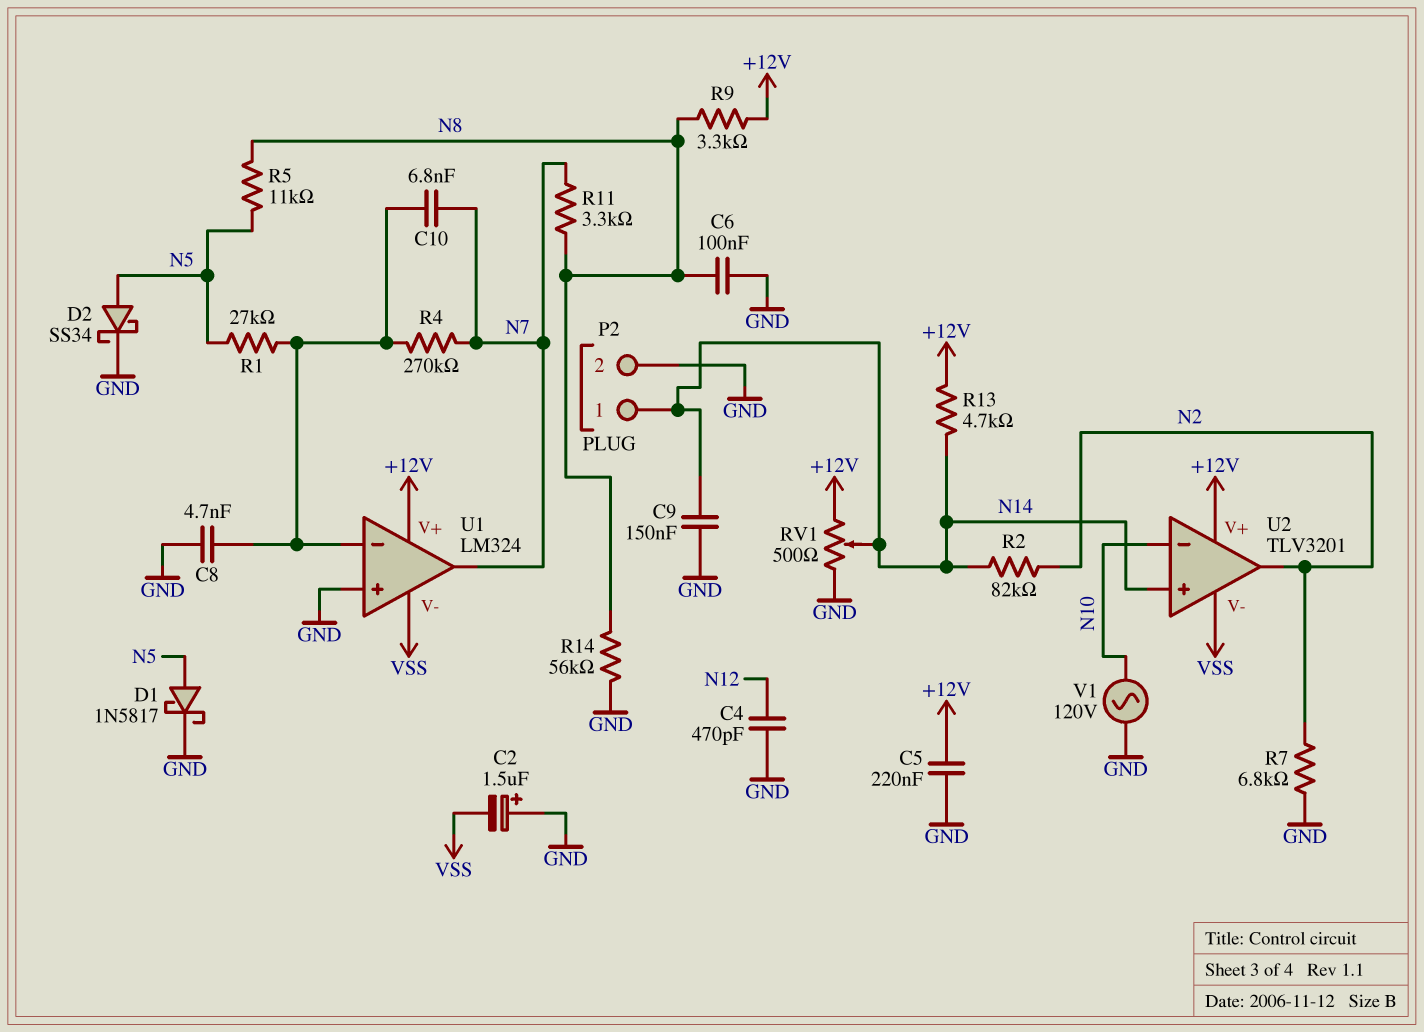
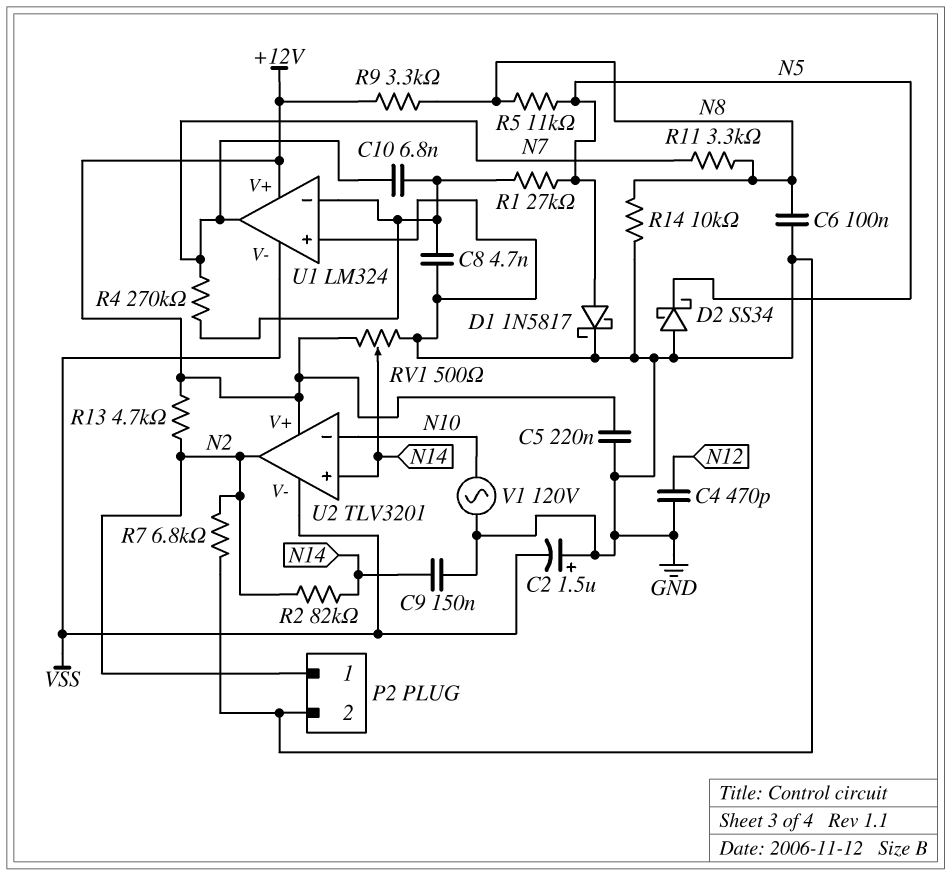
D2: schottky SS34 (A N5, K GND) -> schottky SS34 (A GND, K N5)
P2 pin 1: N14 -> N2
R13: 4.7k (+12V, N14) -> 4.7k (+12V, N2)
R14: 56k (GND, N8) -> 10k (GND, N8)

